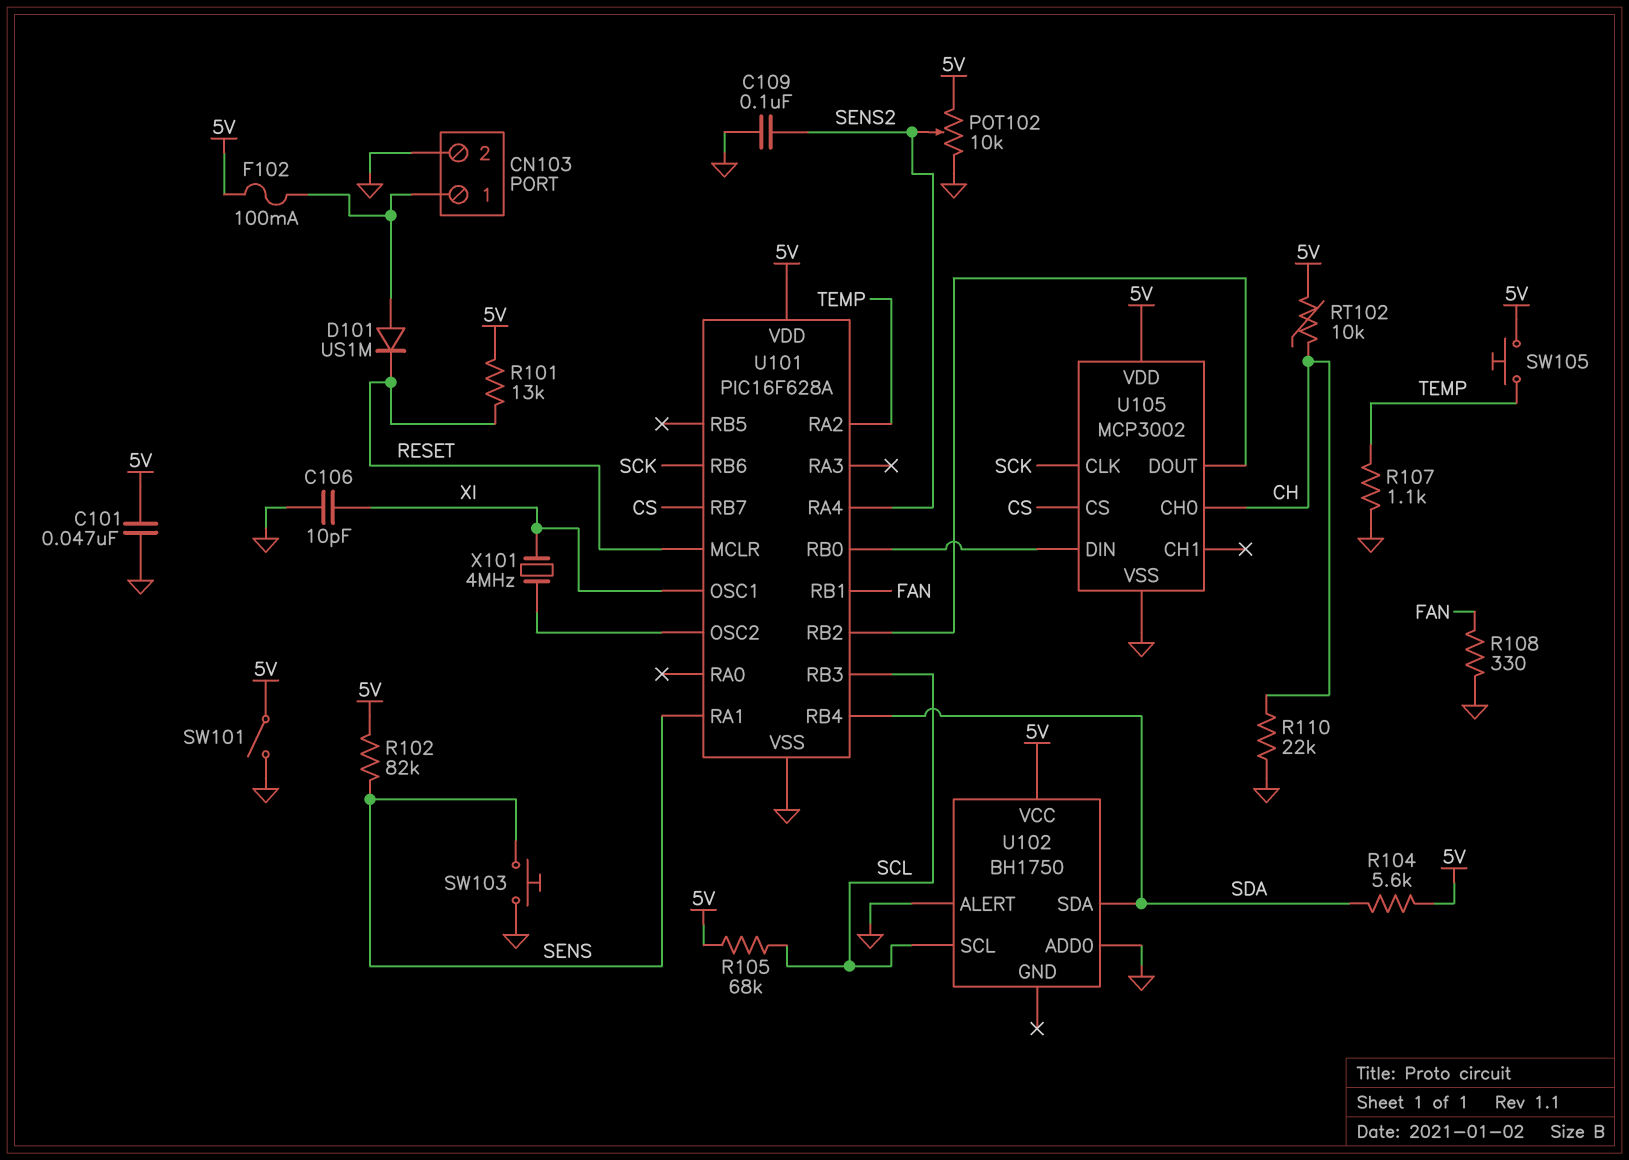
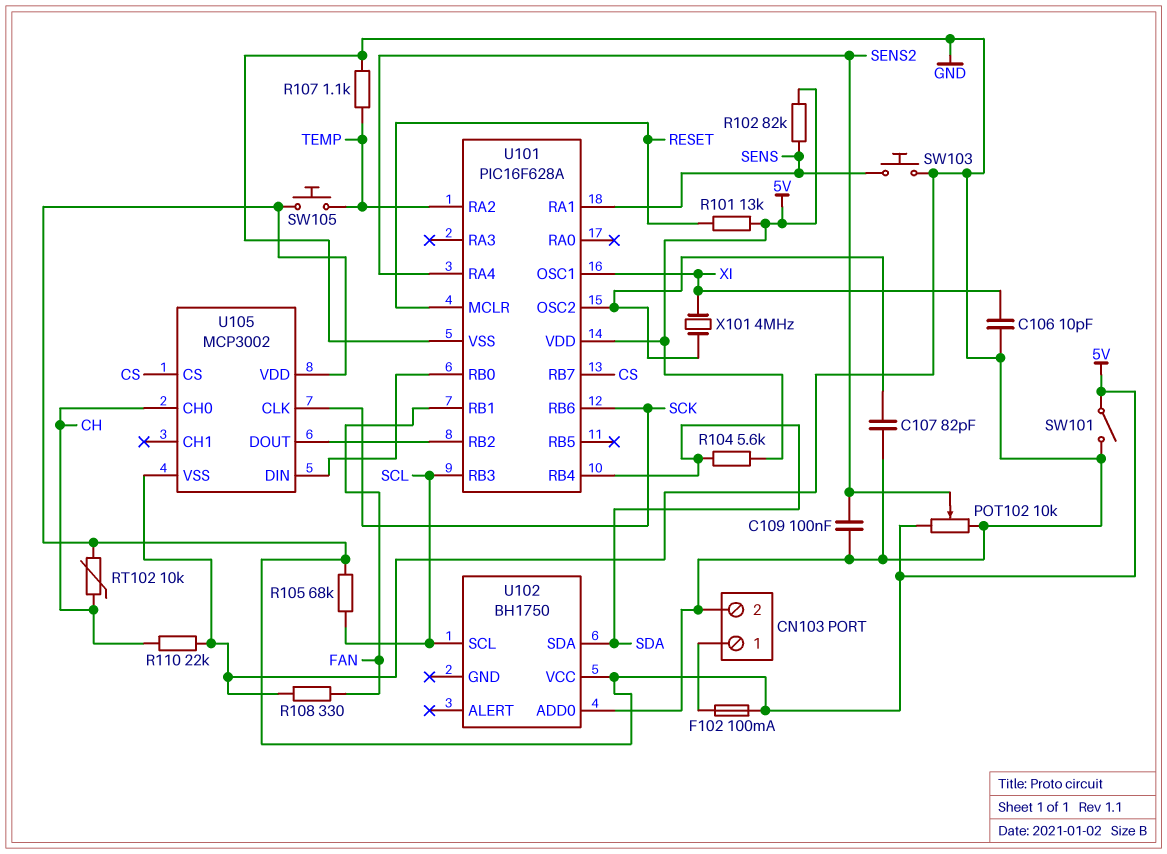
C101: 47nF (5V, GND) -> none
C107: none -> 82pF (GND, U101/OSC2)
D101: diode US1M (A CN103/1, K RESET) -> none
U102 pin ALERT: GND -> none

